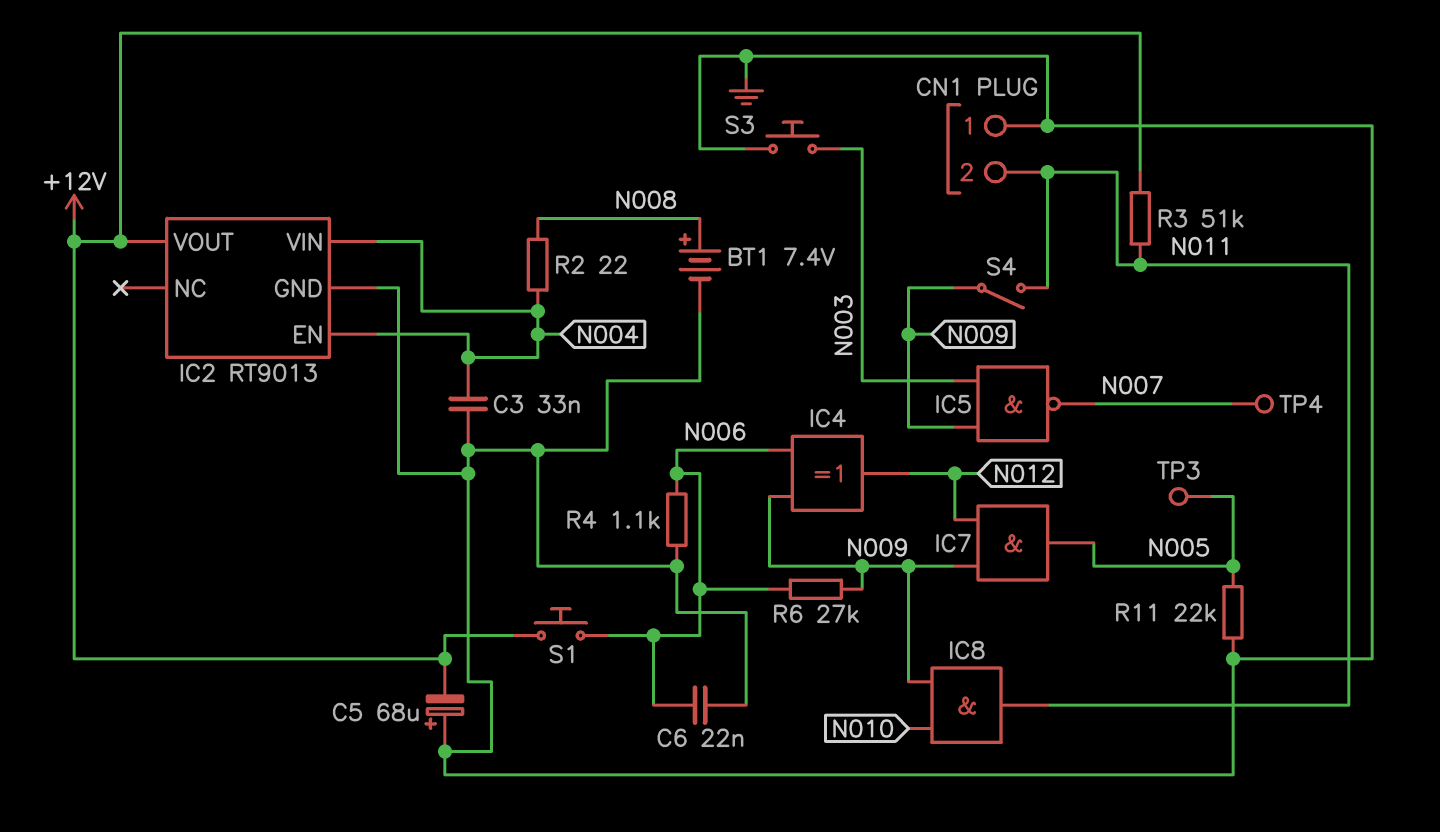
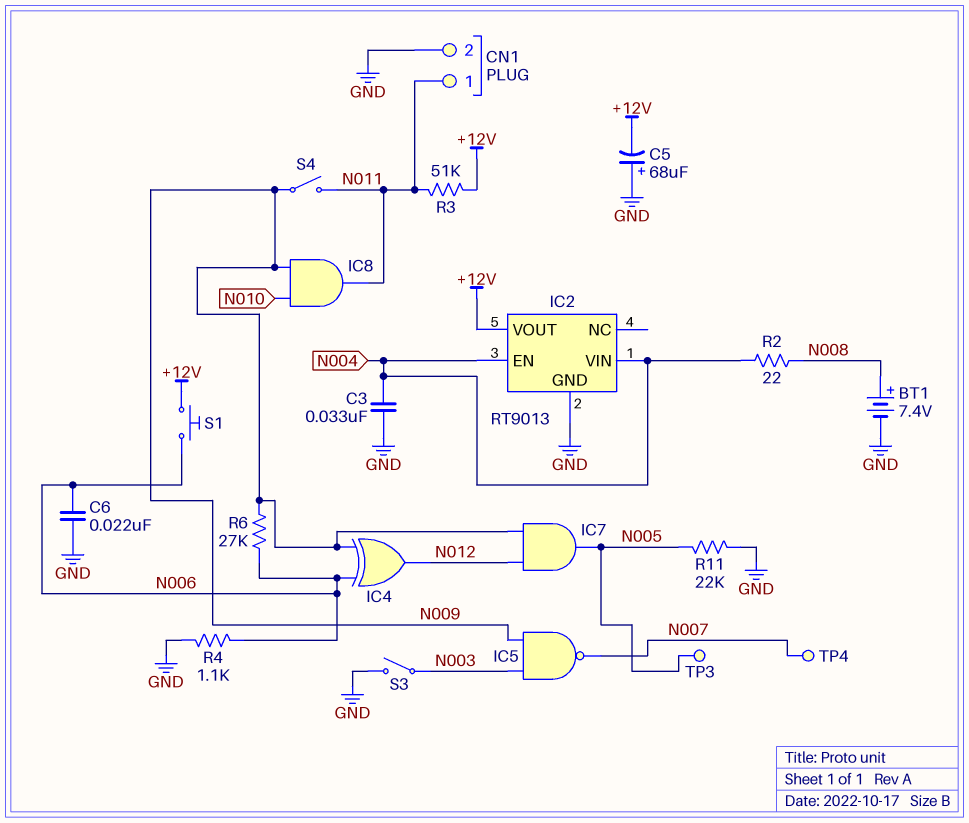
CN1 pin 1: GND -> N011
CN1 pin 2: N011 -> GND
S3: button (GND, N003) -> switch (GND, N003)

